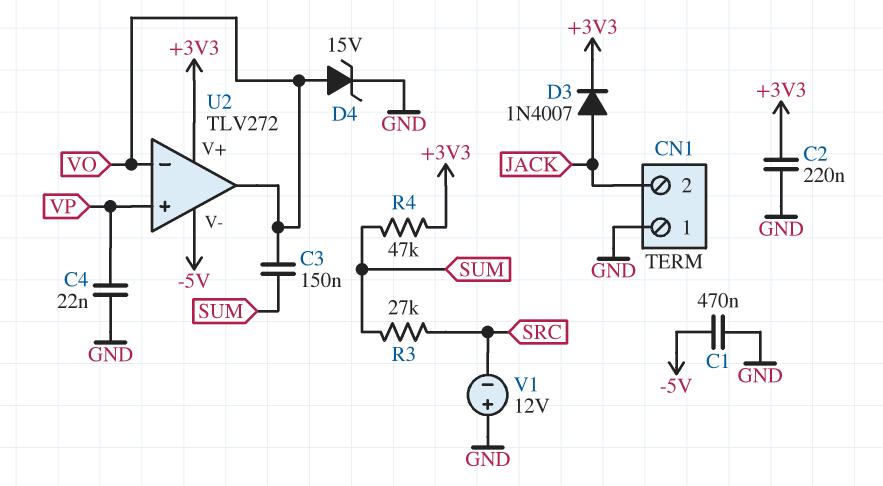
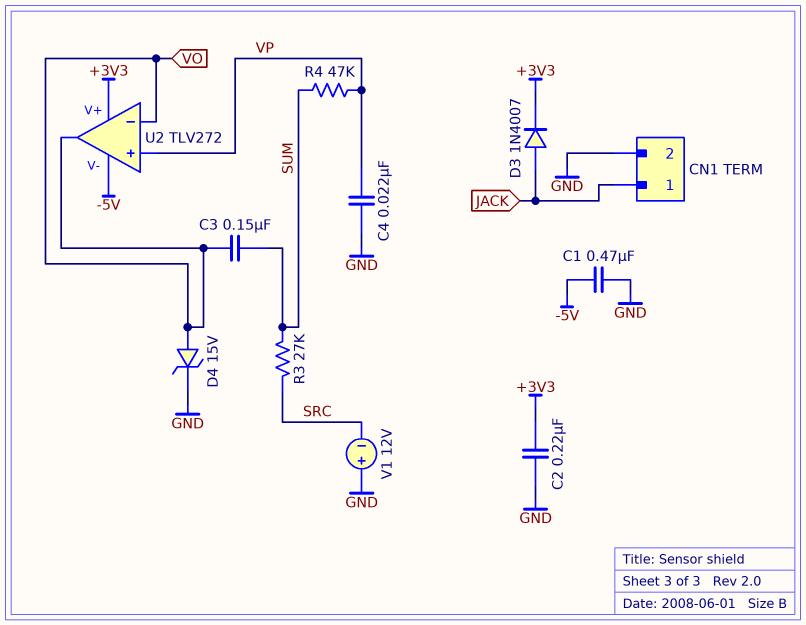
CN1 pin 1: GND -> JACK
CN1 pin 2: JACK -> GND
R4: 47k (+3V3, SUM) -> 47k (SUM, VP)

